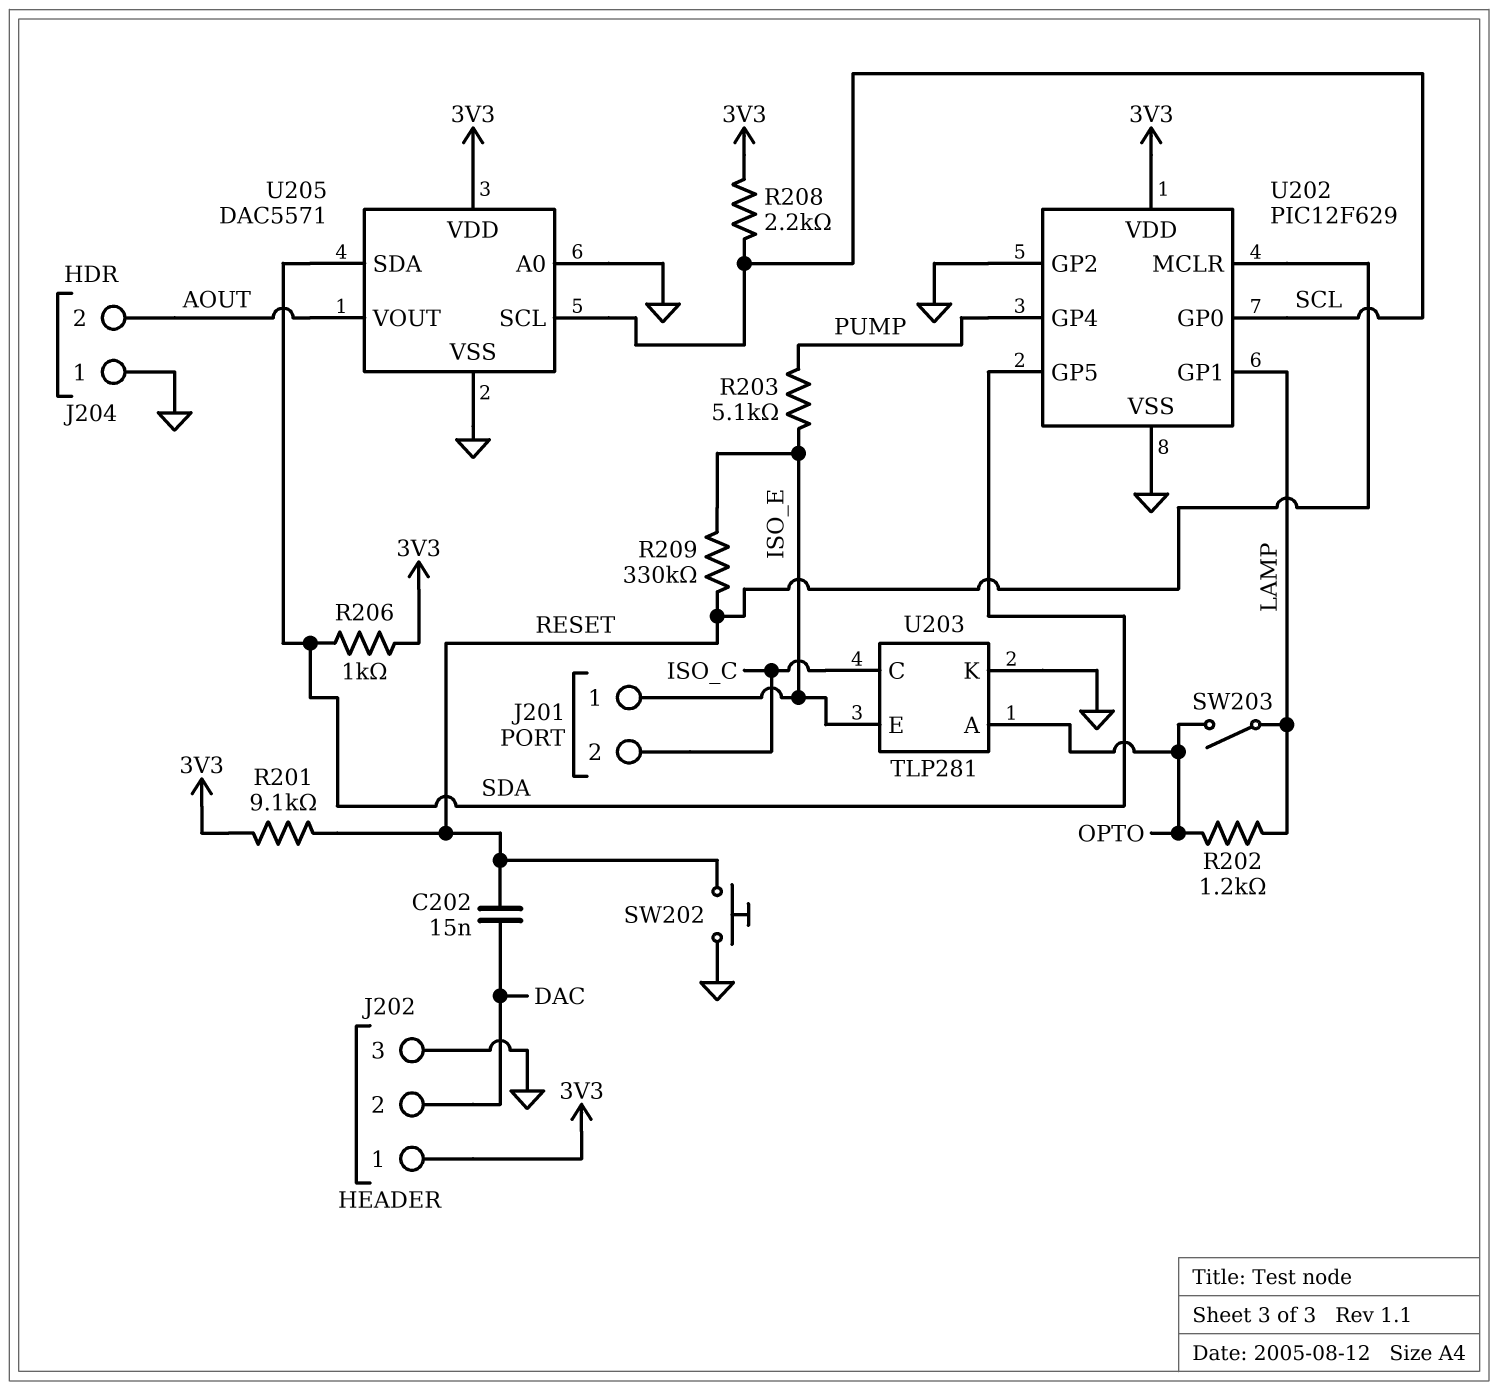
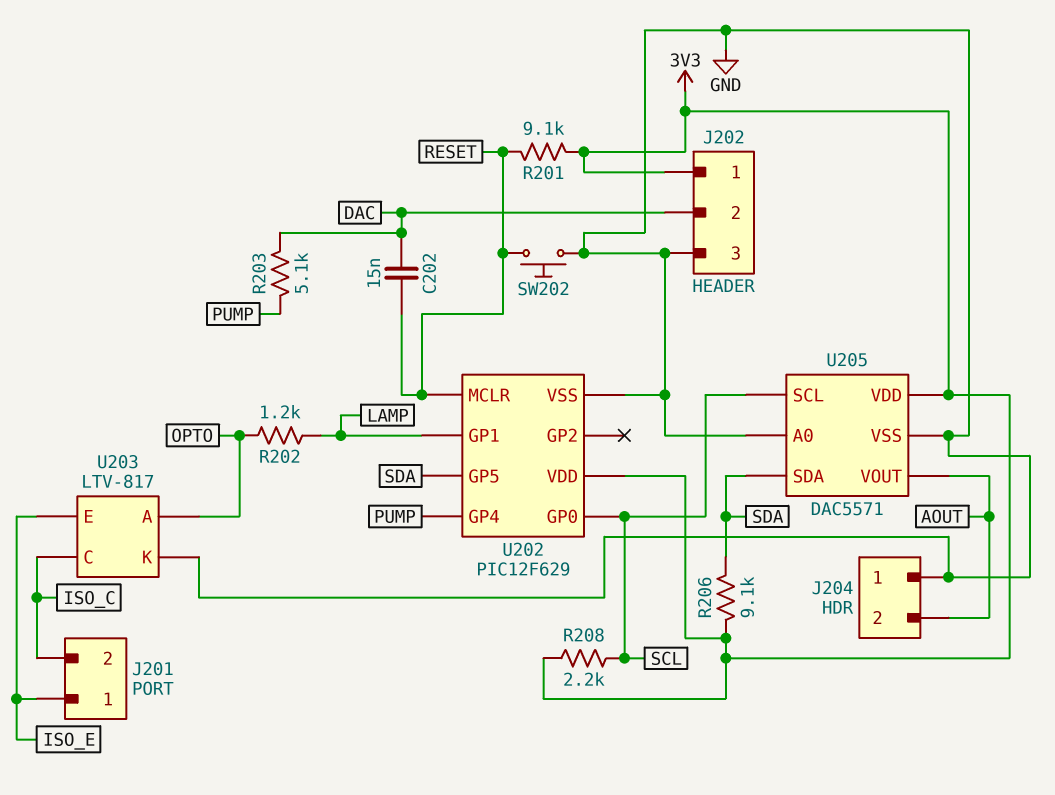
R203: 5.1k (ISO_E, PUMP) -> 5.1k (DAC, PUMP)
R206: 1k (3V3, SDA) -> 9.1k (3V3, SDA)
R209: 330k (ISO_E, RESET) -> none
SW203: switch (LAMP, OPTO) -> none
U202 pin GP2: GND -> none
U203: TLP281 -> LTV-817

